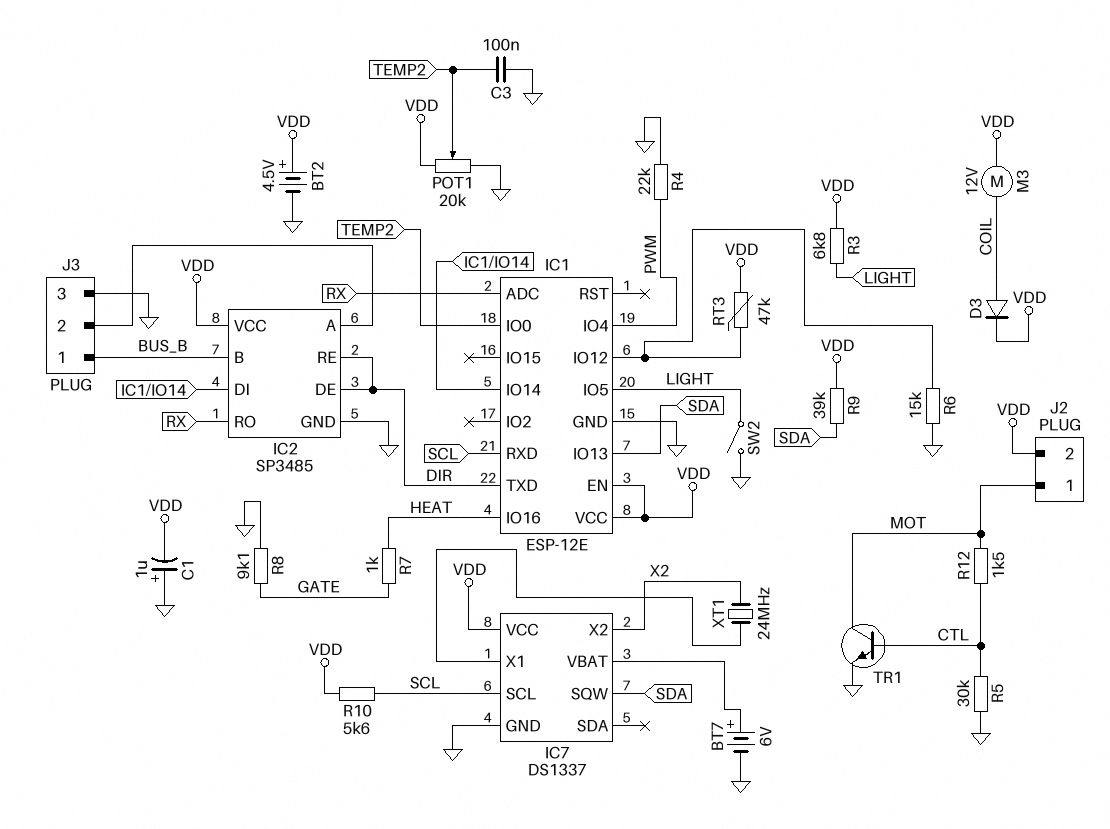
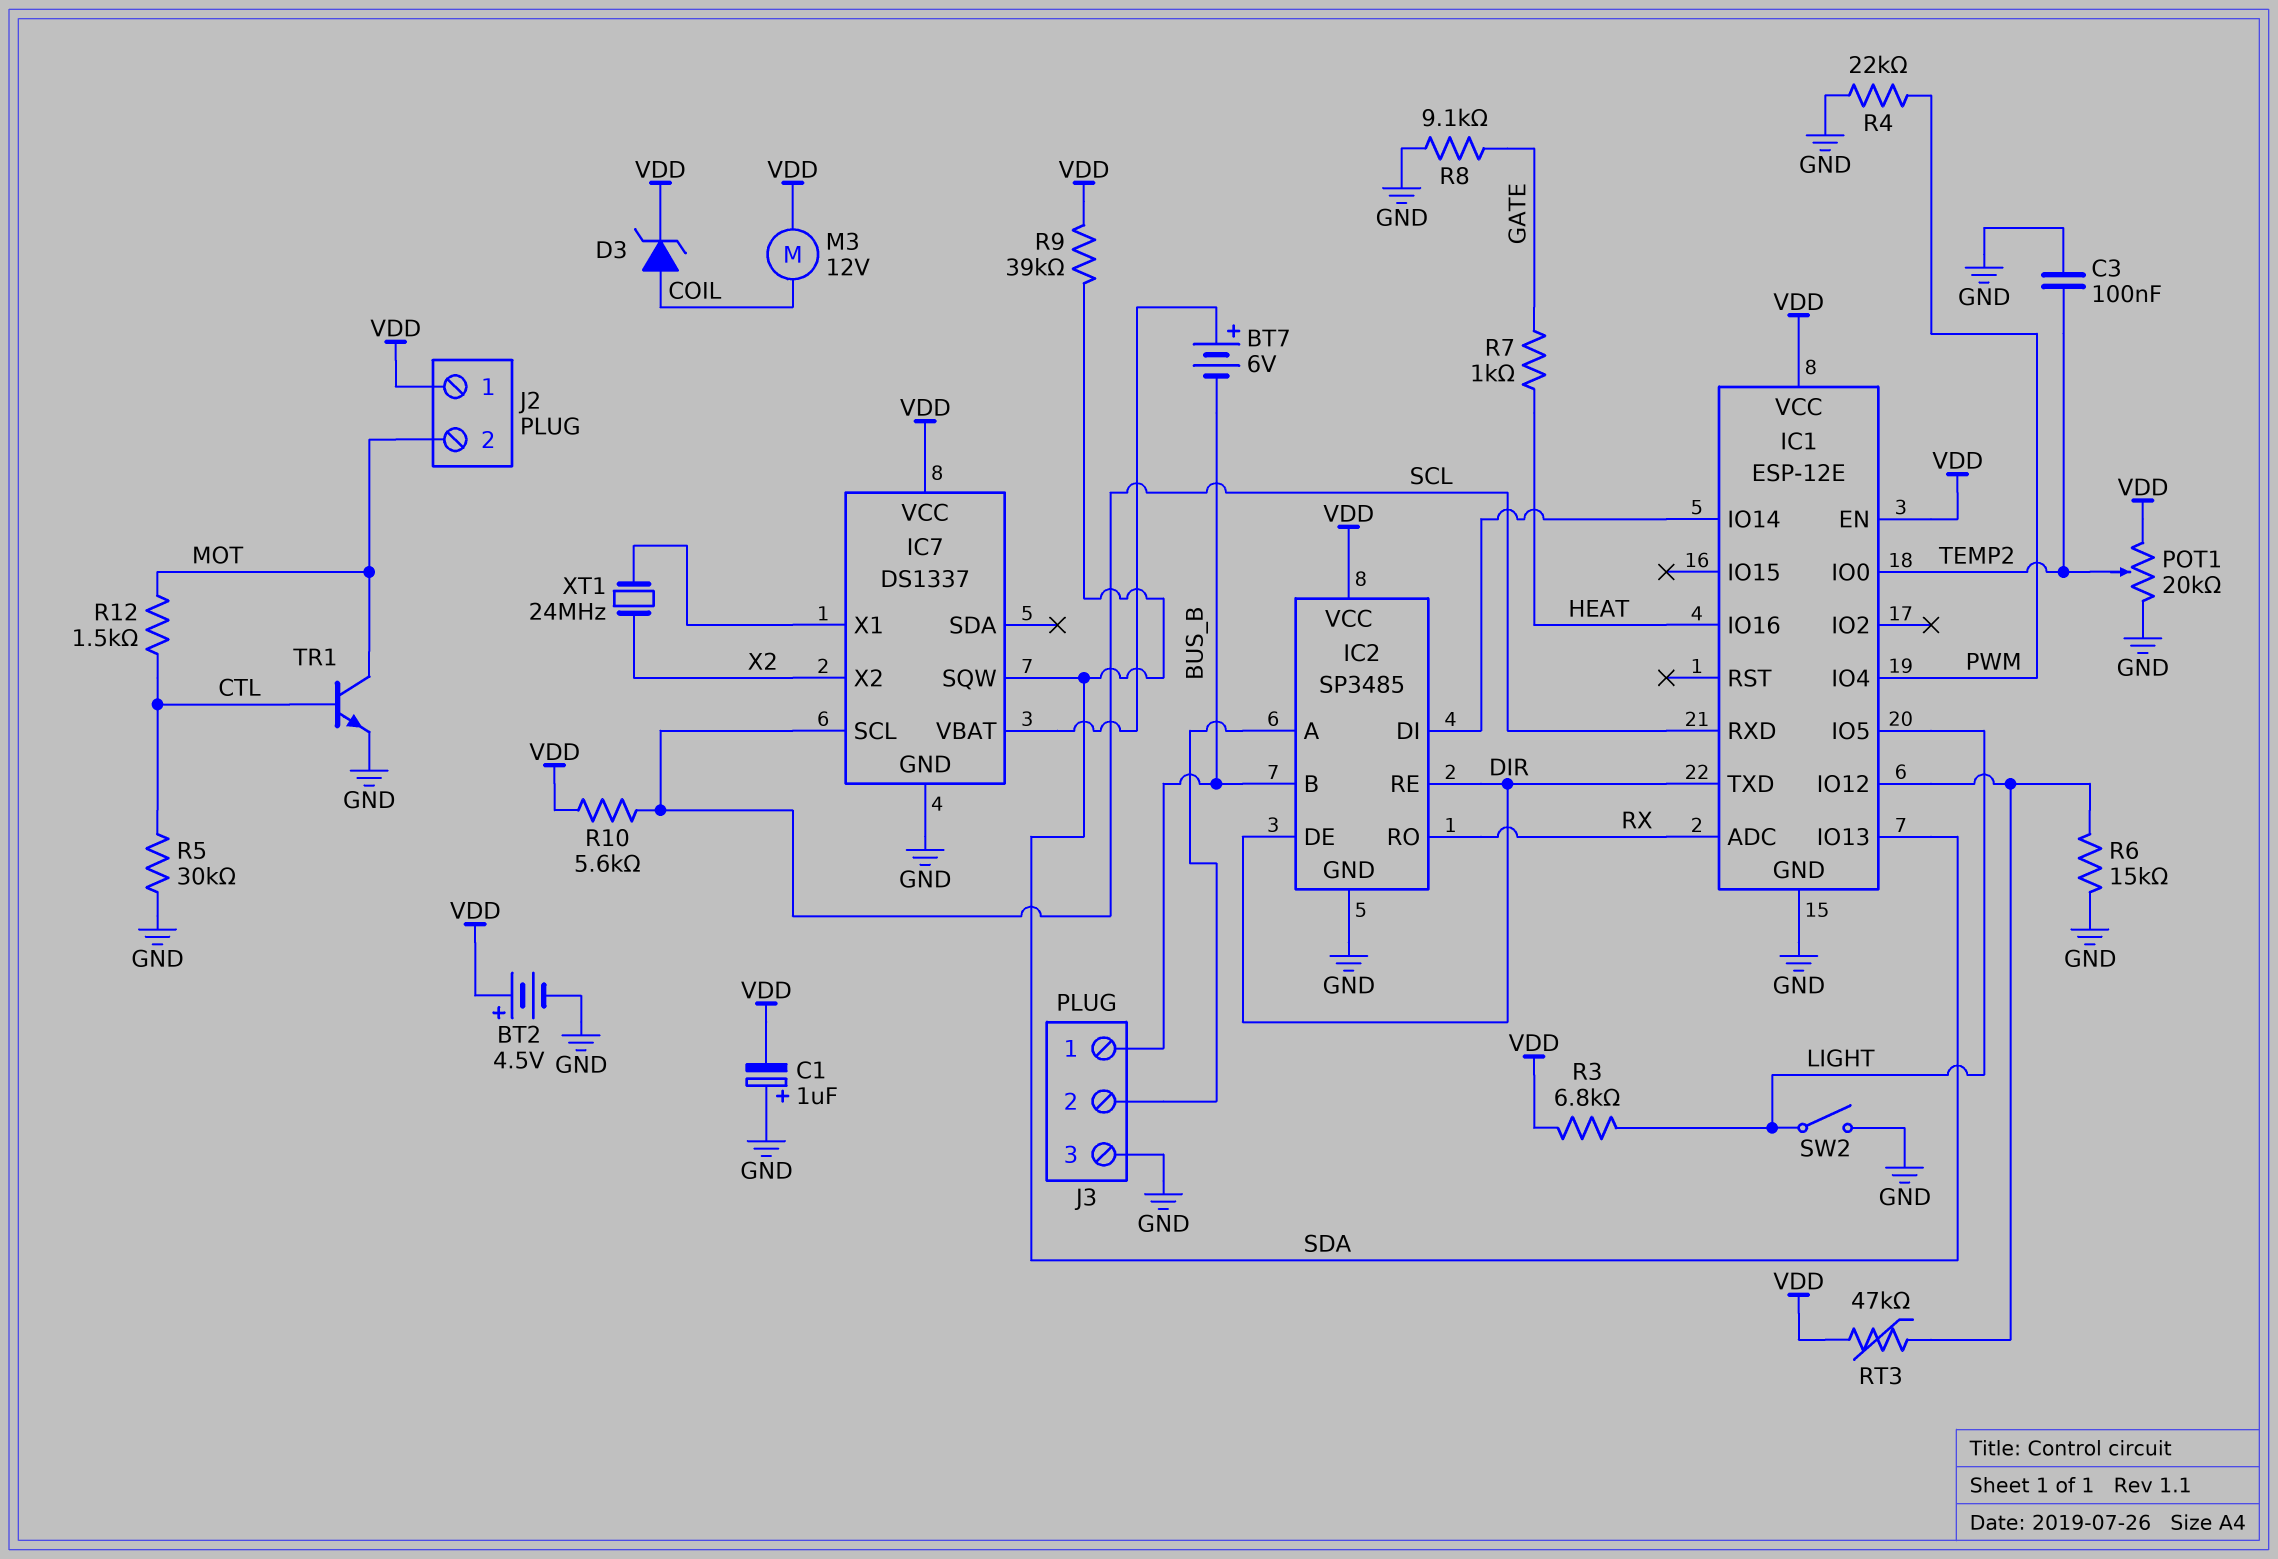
BT7: 6V (plus IC7/VBAT, minus GND) -> 6V (plus IC7/VBAT, minus BUS_B)
D3: diode (A COIL, K VDD) -> zener (A COIL, K VDD)
J2 pin 1: MOT -> VDD
J2 pin 2: VDD -> MOT

